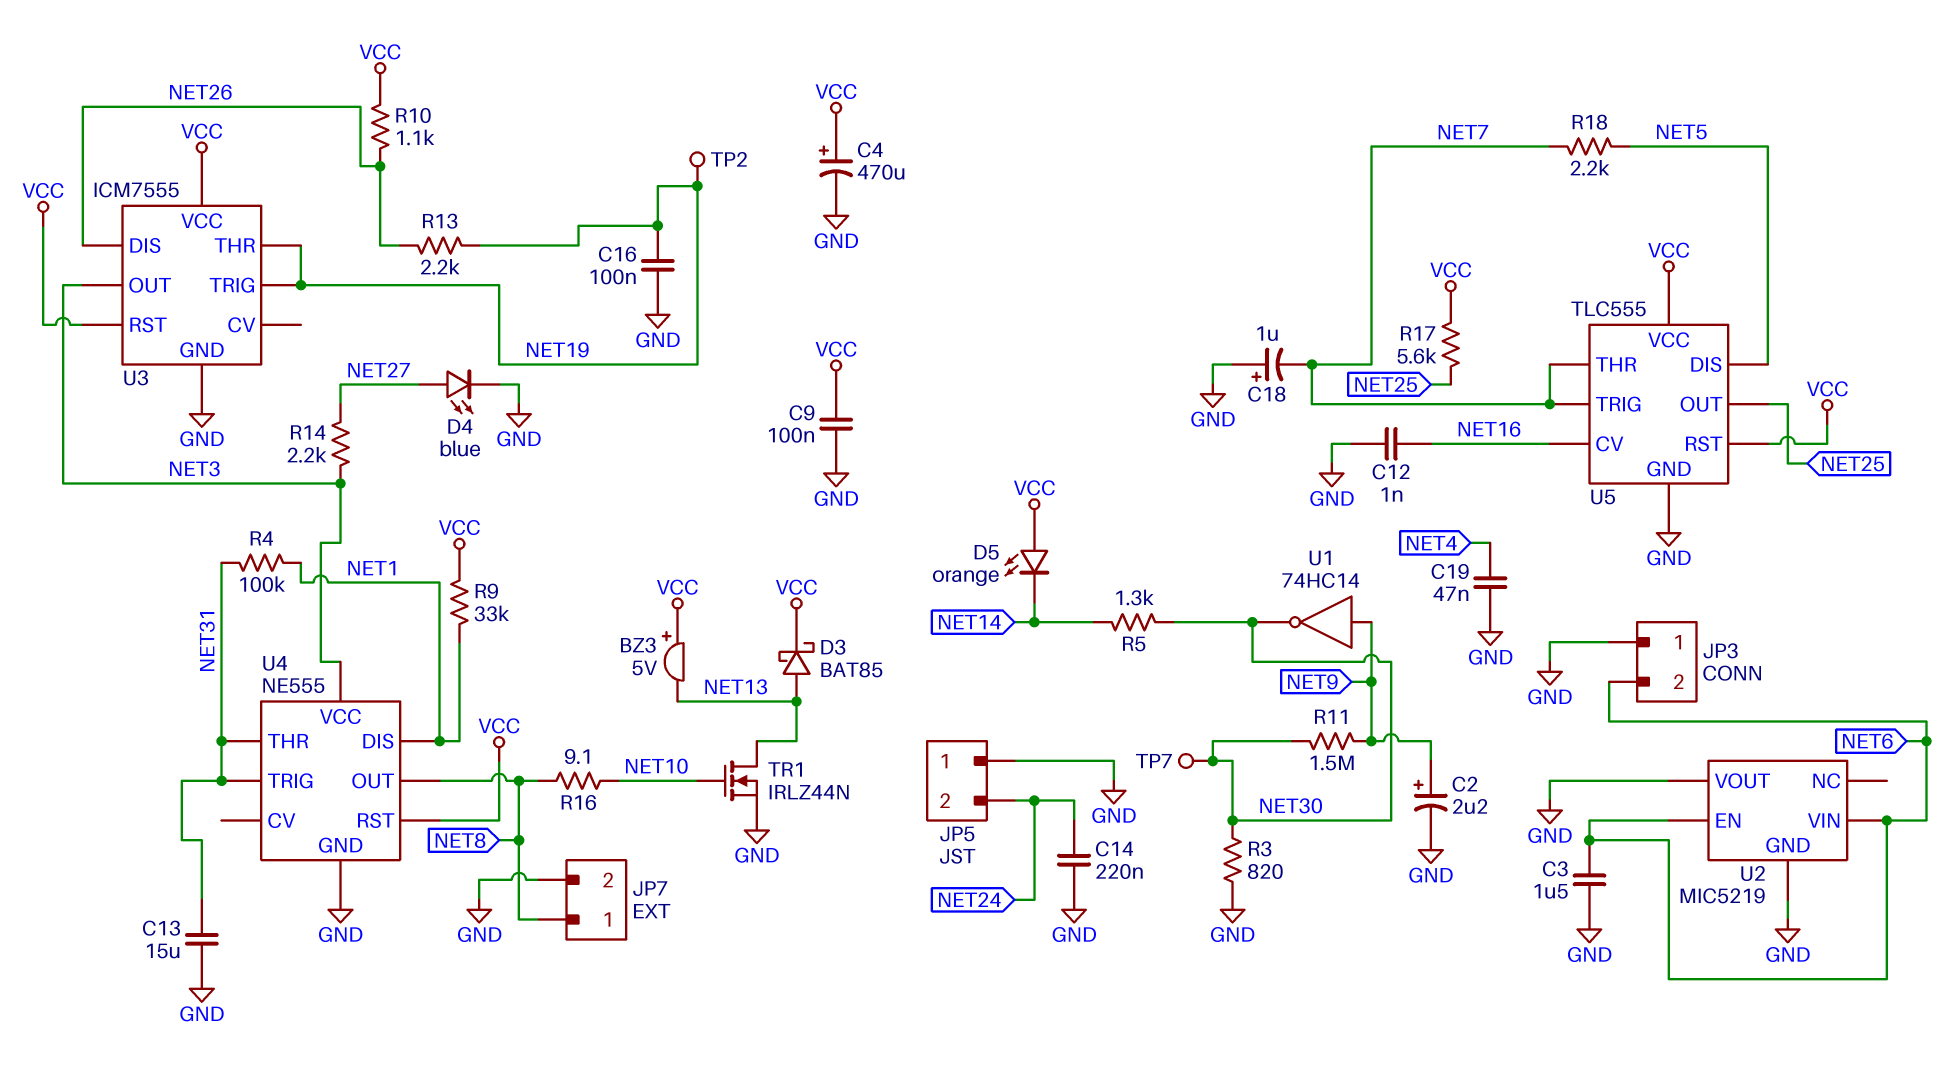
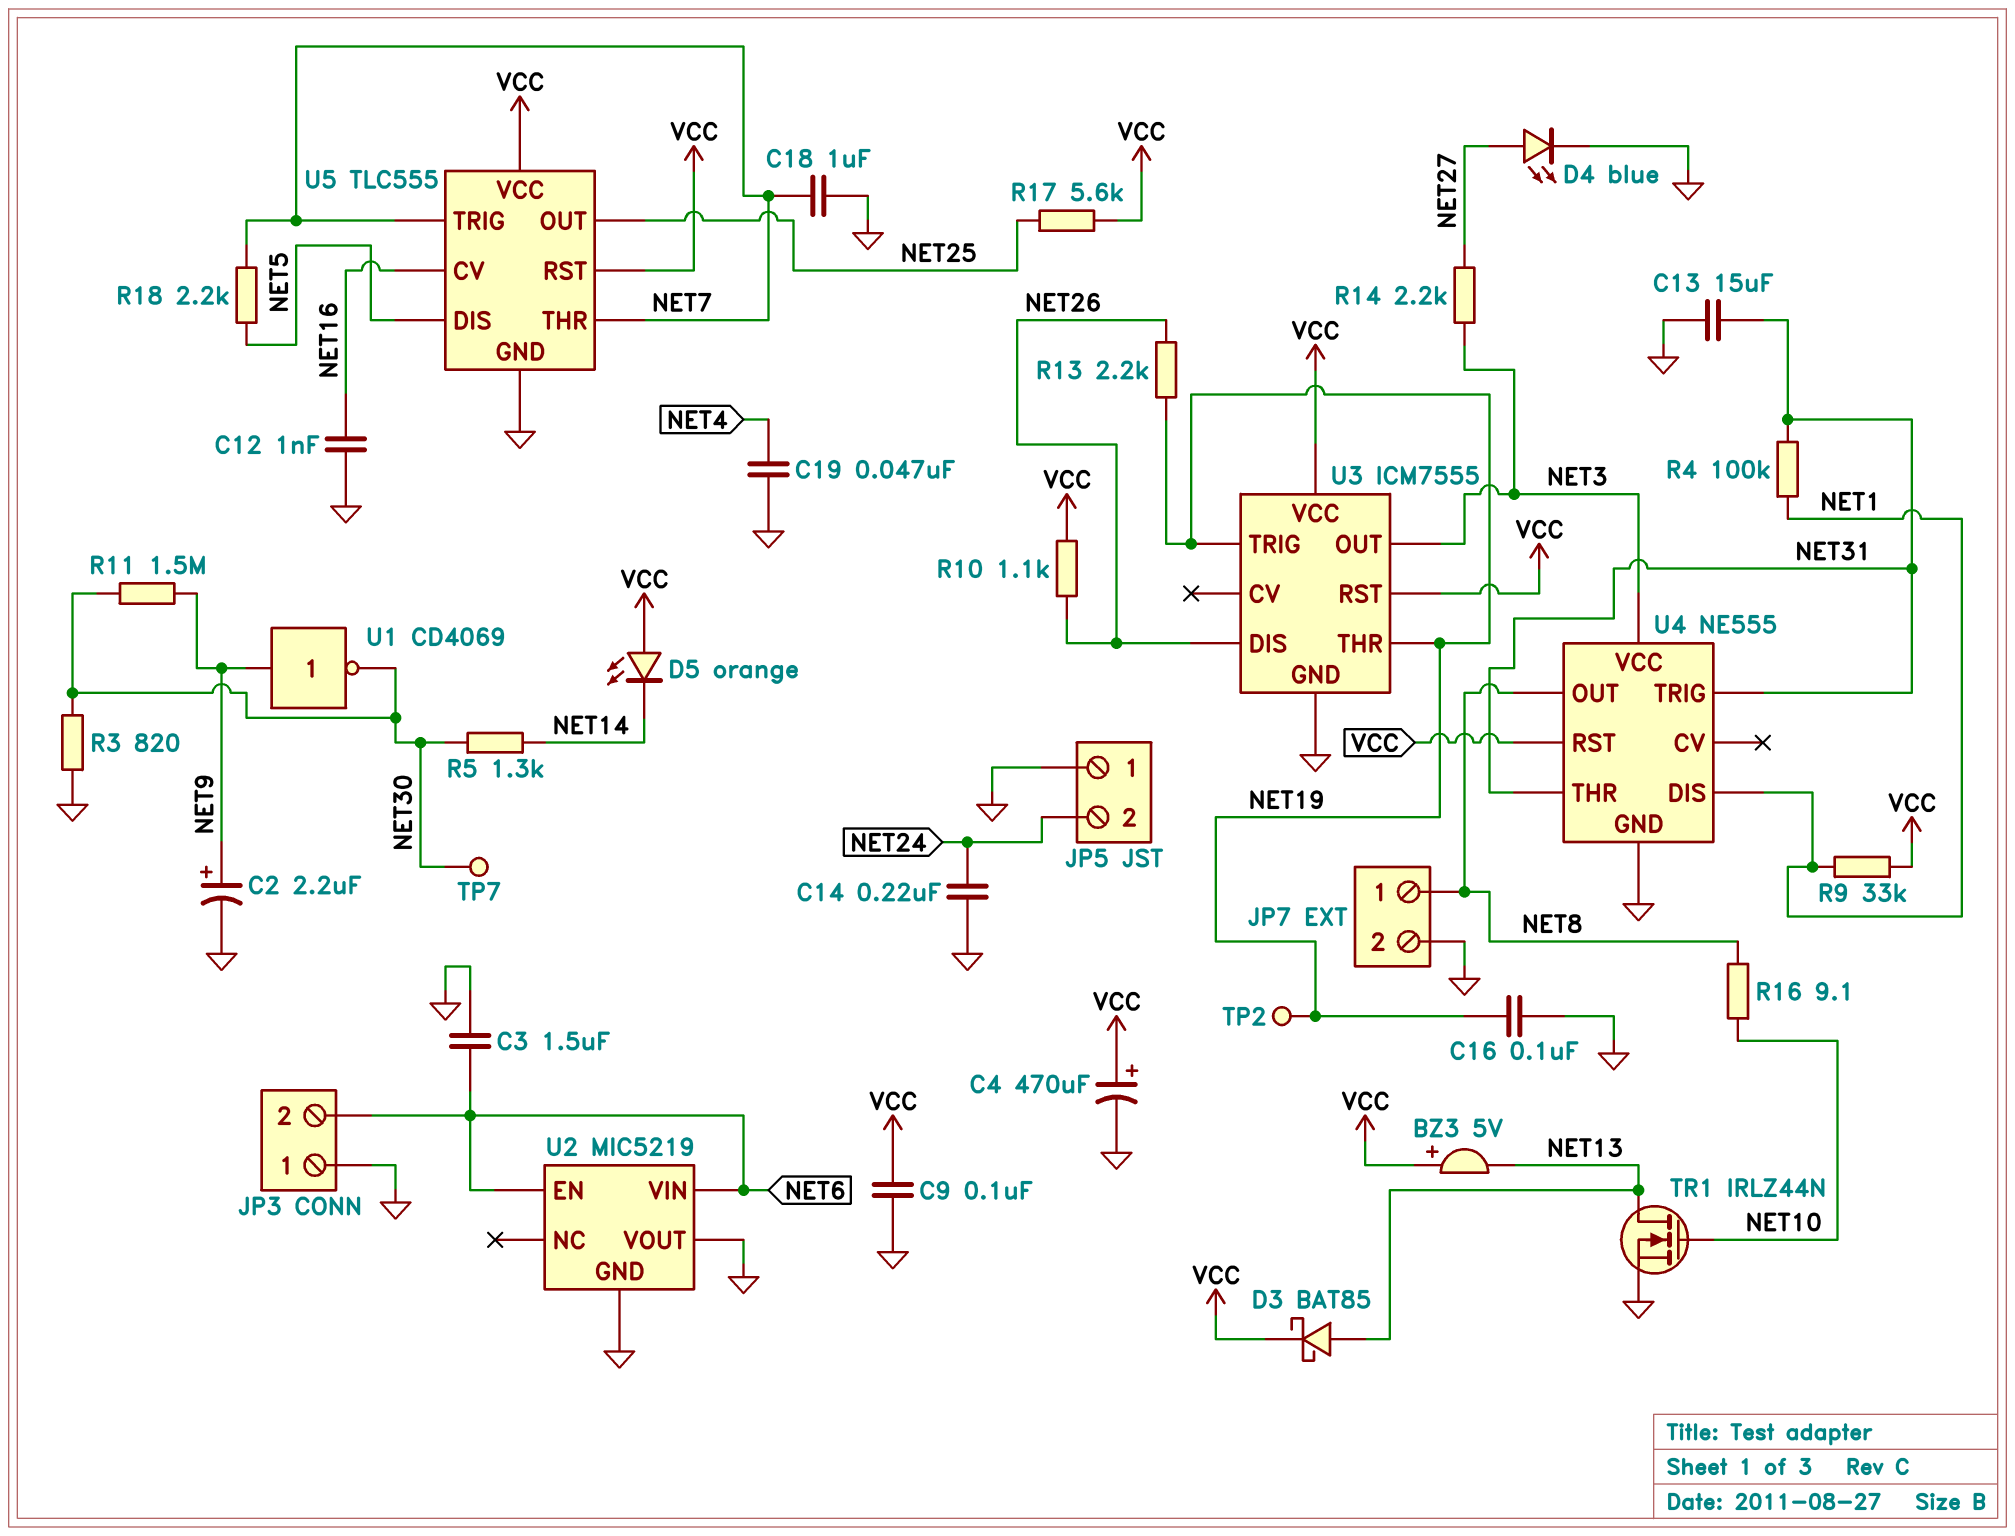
C18: 1uF (plus GND, minus NET7) -> 1uF (GND, NET7)
U1: NOT 74HC14 (in NET9, out NET30) -> NOT CD4069 (in NET9, out NET30)

